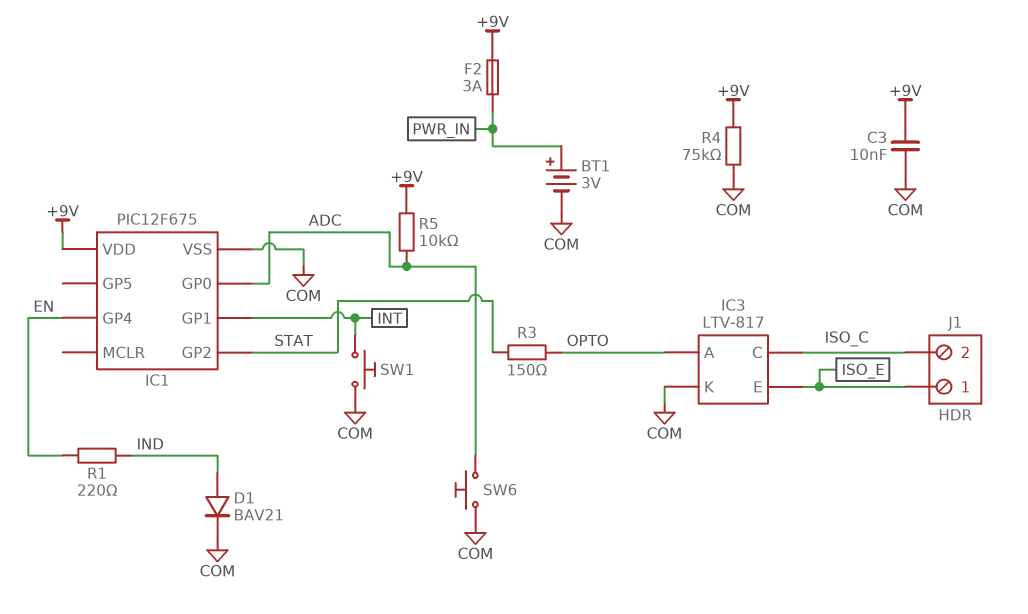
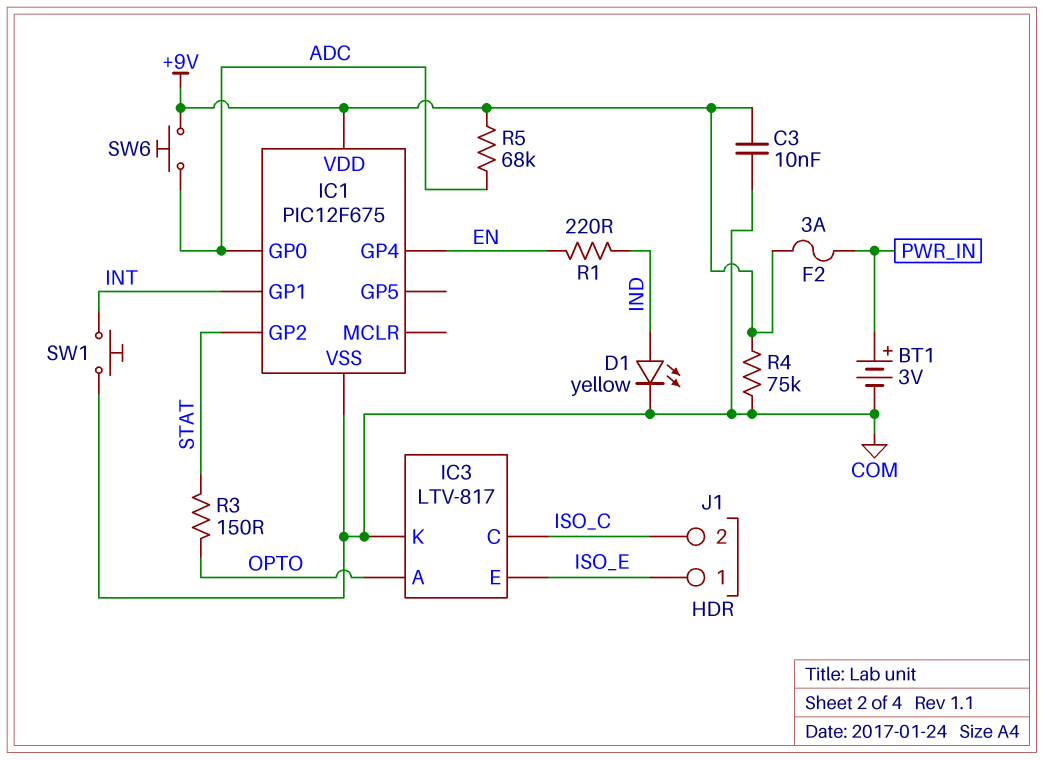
D1: diode BAV21 (A IND, K COM) -> LED yellow (A IND, K COM)
R5: 10k (+9V, ADC) -> 68k (+9V, ADC)
SW6: button (ADC, COM) -> button (+9V, ADC)

